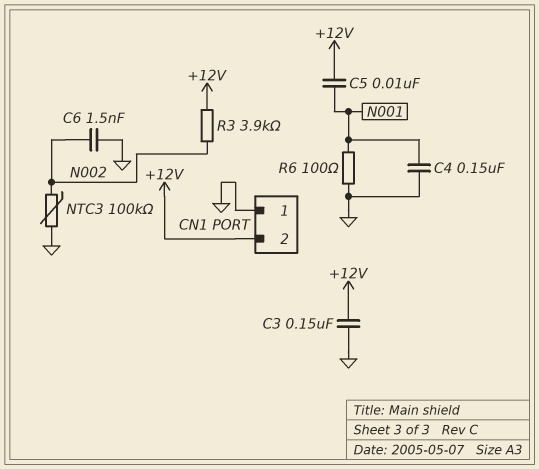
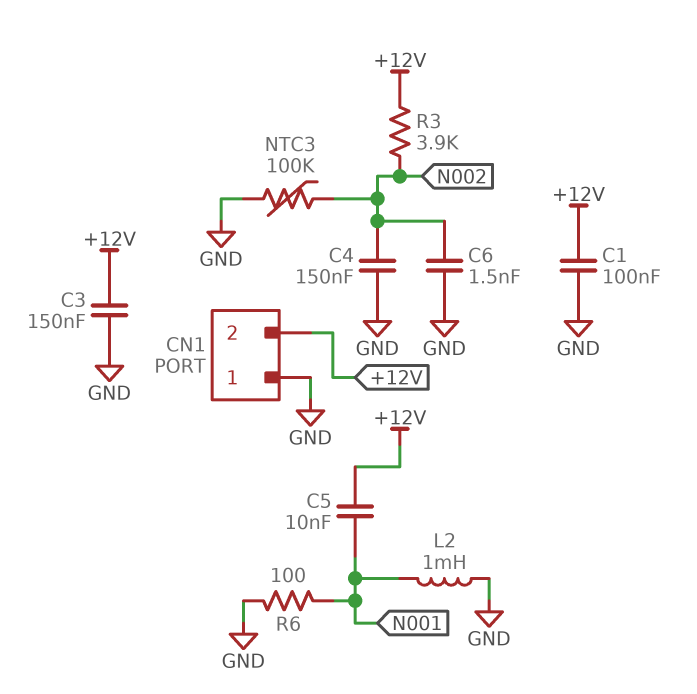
C1: none -> 100nF (+12V, GND)
C4: 150nF (GND, N001) -> 150nF (GND, N002)
L2: none -> 1mH (GND, N001)

